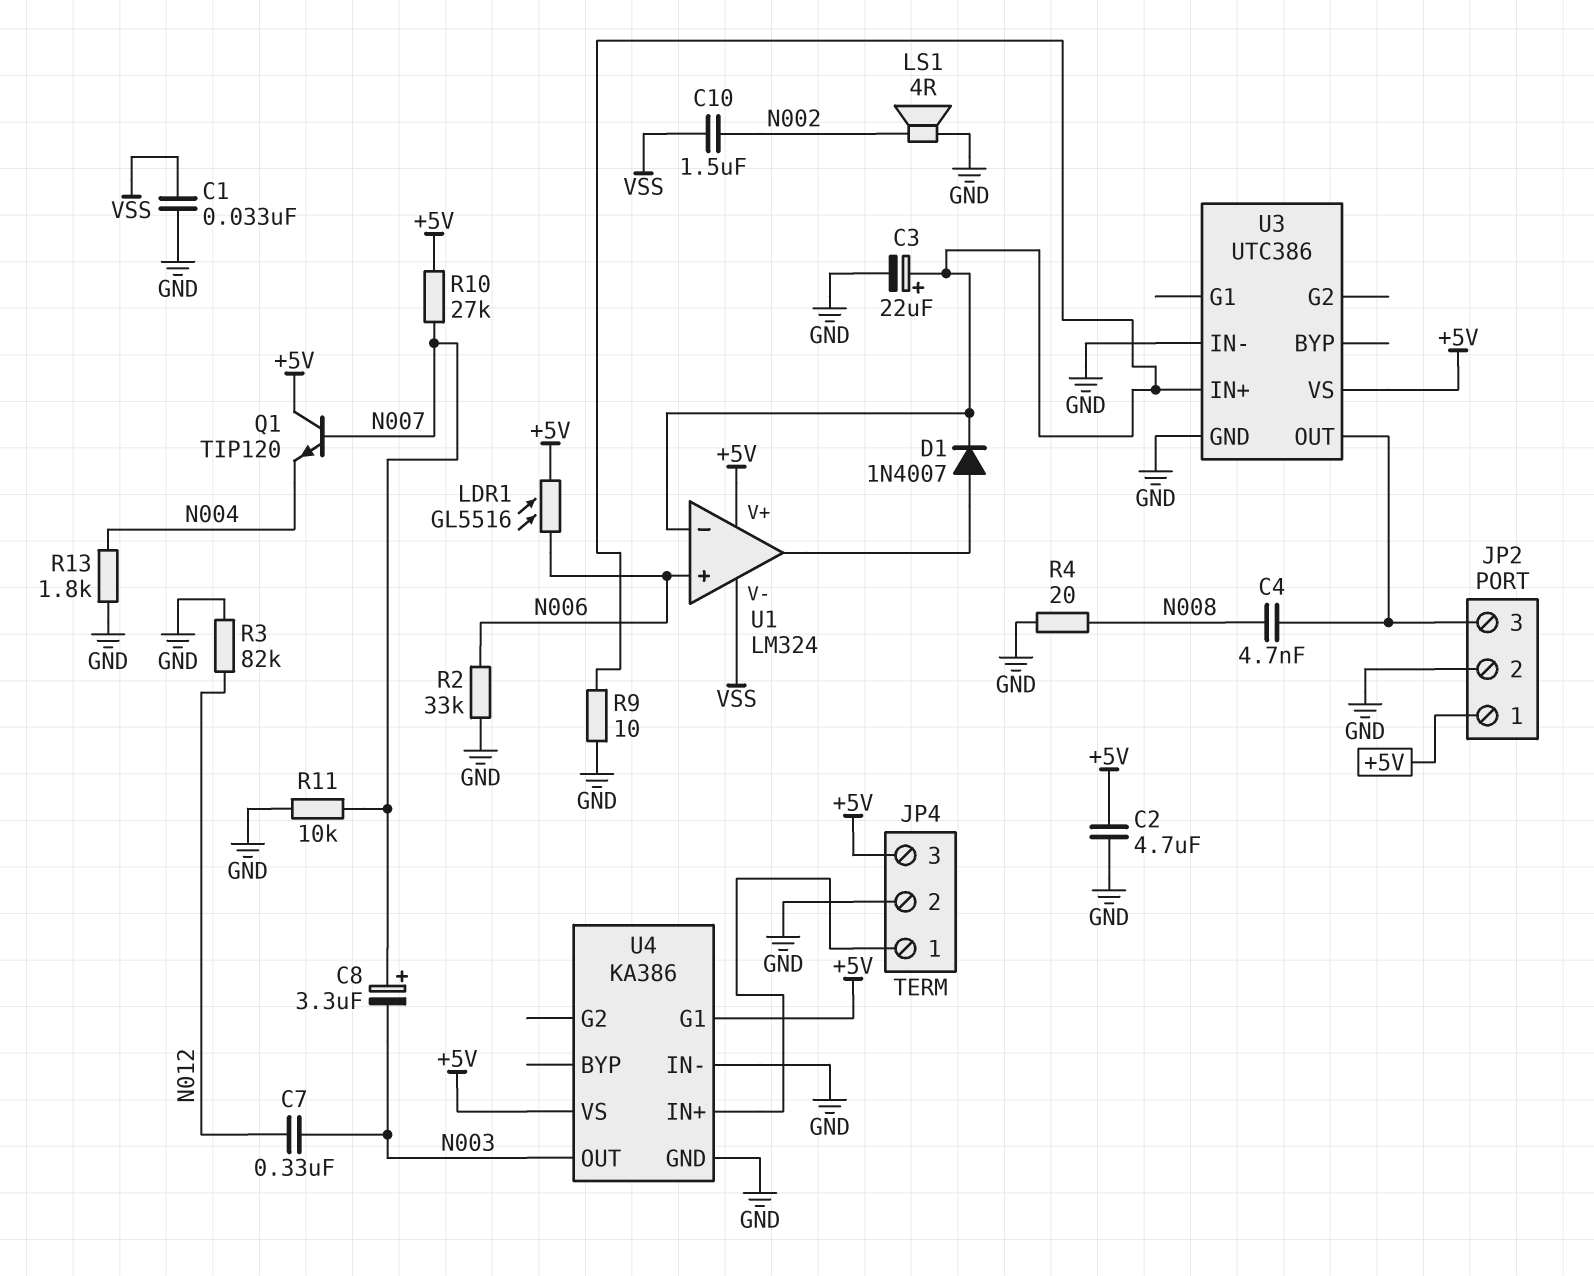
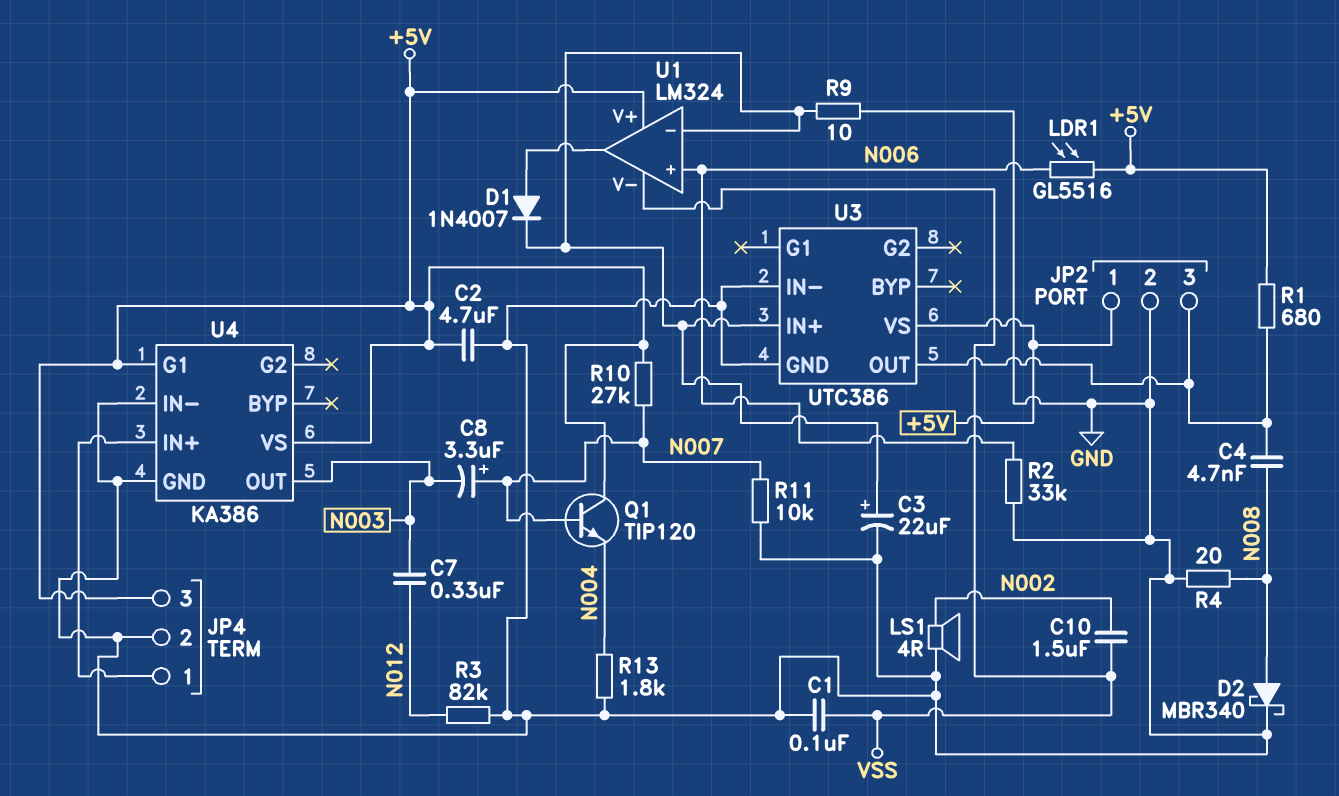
C1: 33nF (GND, VSS) -> 100nF (GND, VSS)
D2: none -> schottky MBR340 (A N008, K GND)
R1: none -> 680 (+5V, JP2/3)

